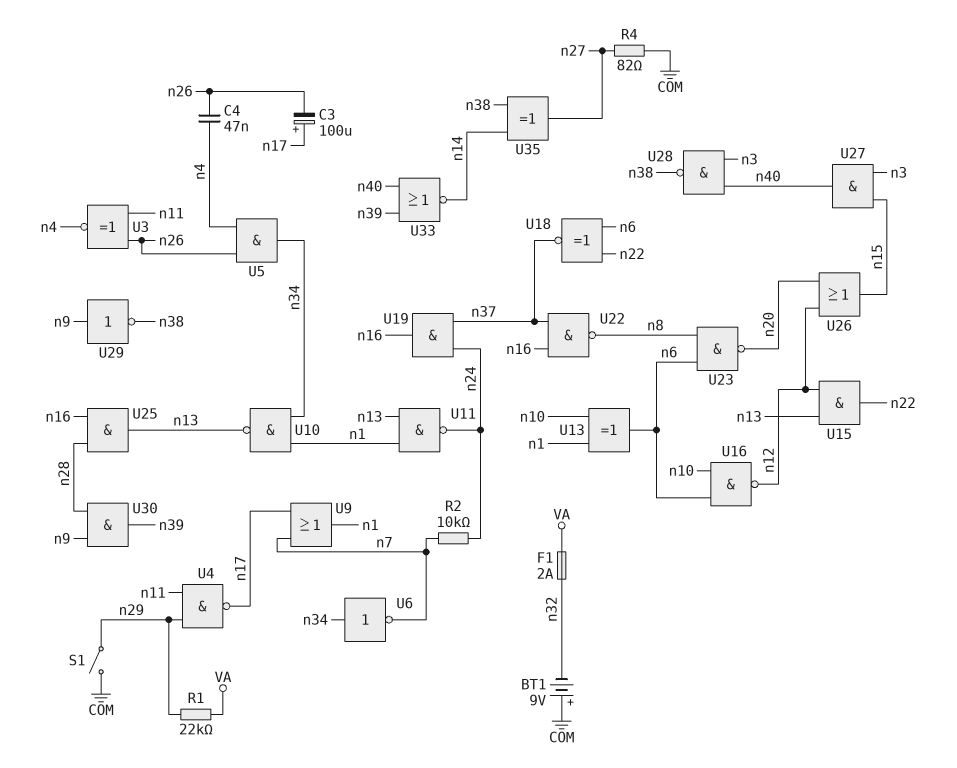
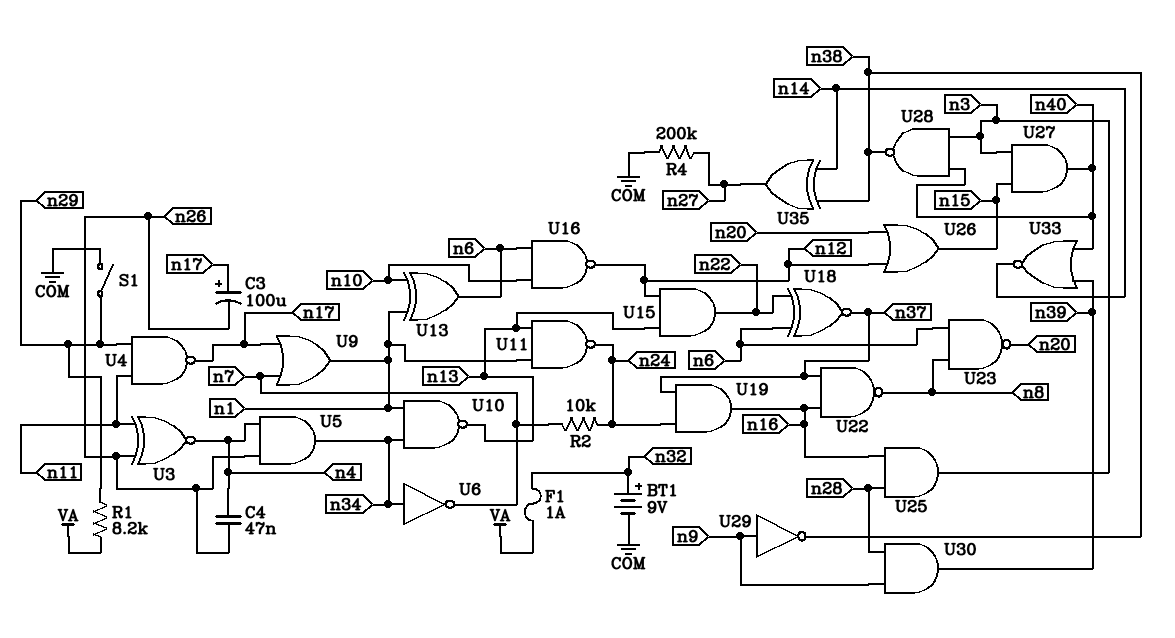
BT1: 9V (plus COM, minus n32) -> 9V (plus n32, minus COM)
F1: 2A (VA, n32) -> 1A (VA, n32)
R1: 22k (VA, n29) -> 8.2k (VA, n29)
R4: 82 (COM, n27) -> 200k (COM, n27)
U25: AND (in n16, in n28, out n13) -> AND (in n16, in n28, out n3)

